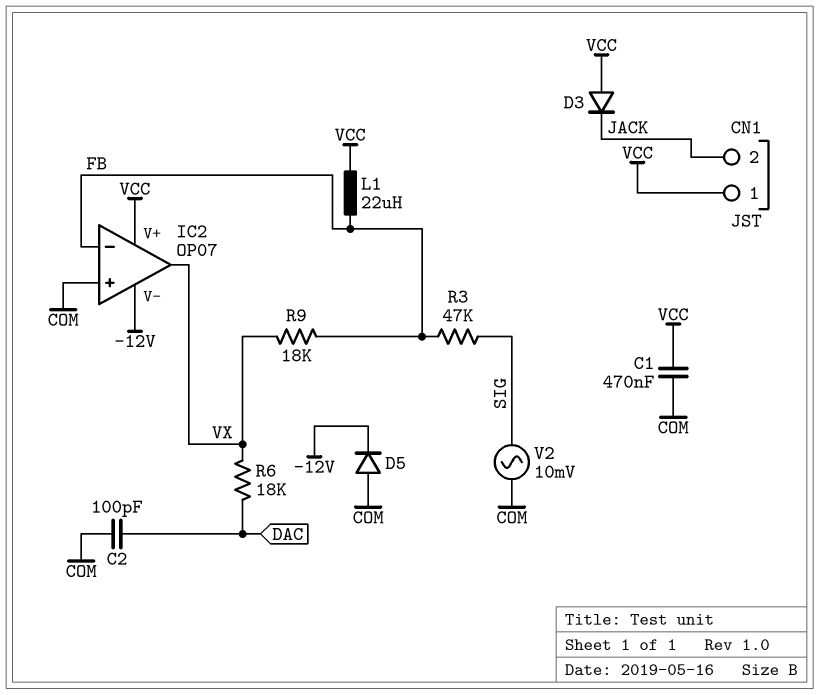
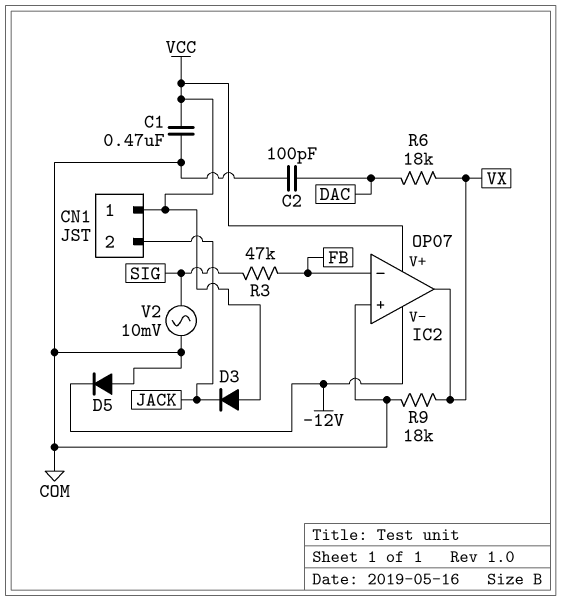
L1: 22uH (FB, VCC) -> none
R9: 18k (FB, VX) -> 18k (COM, VX)

